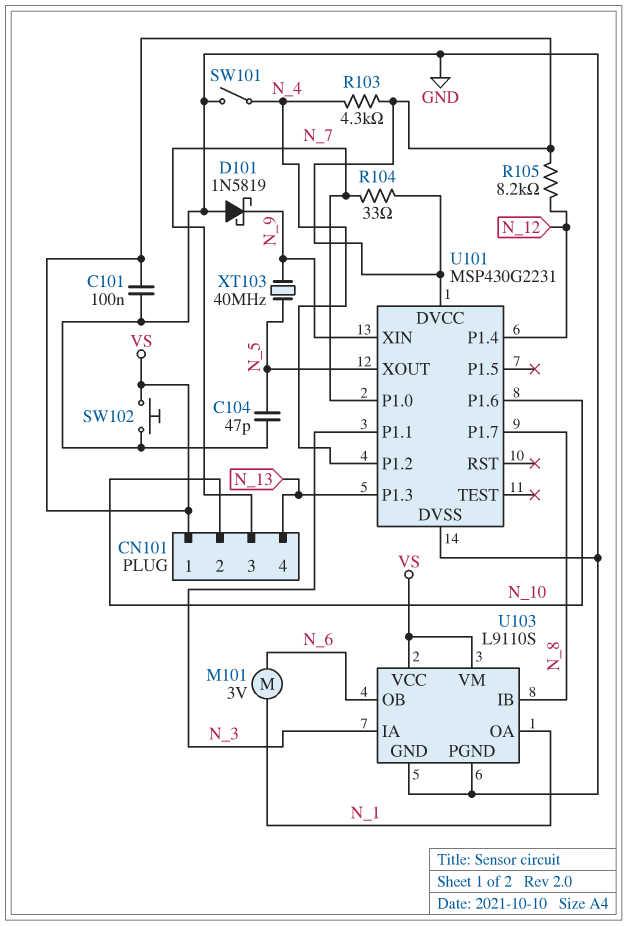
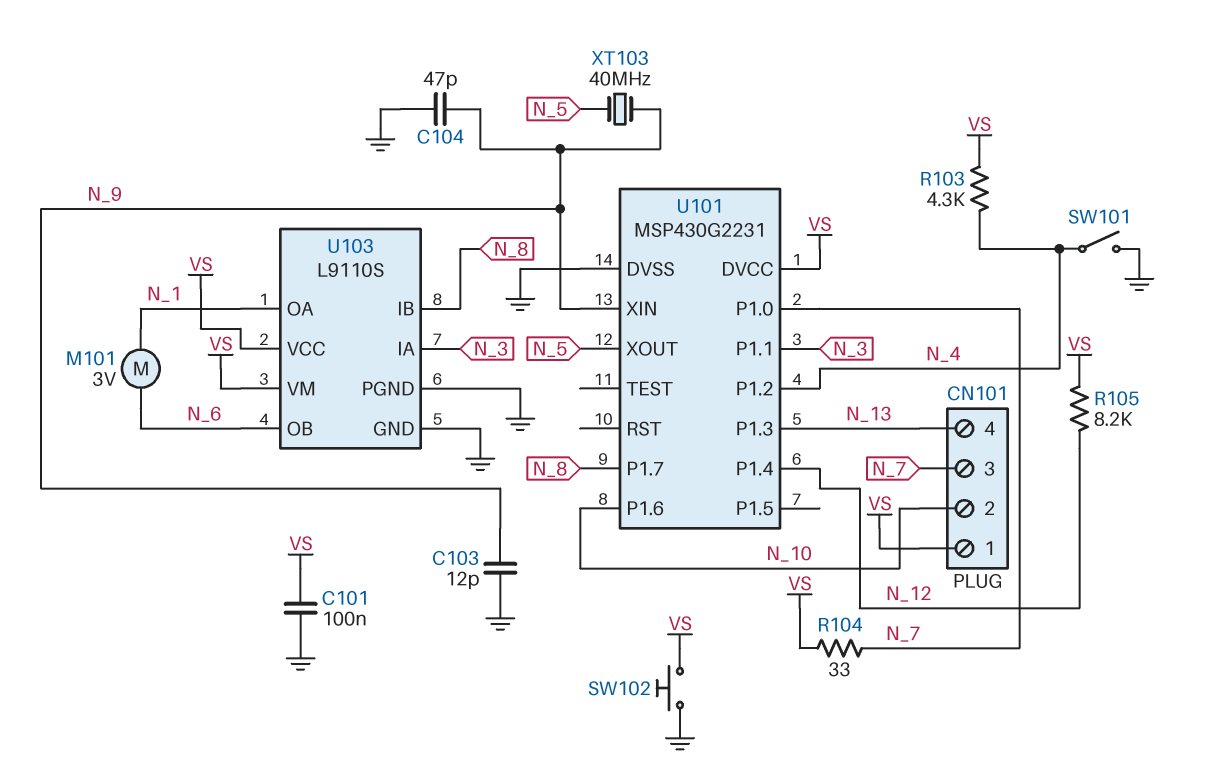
C103: none -> 12pF (GND, N_9)
C104: 47pF (GND, N_5) -> 47pF (GND, N_9)
D101: schottky 1N5819 (A GND, K N_9) -> none

